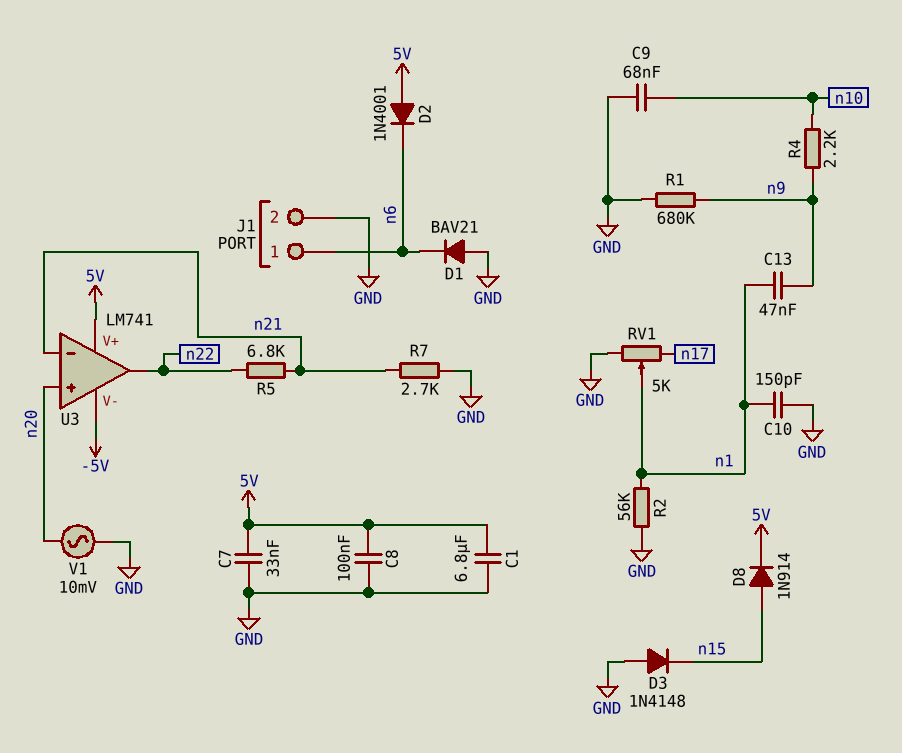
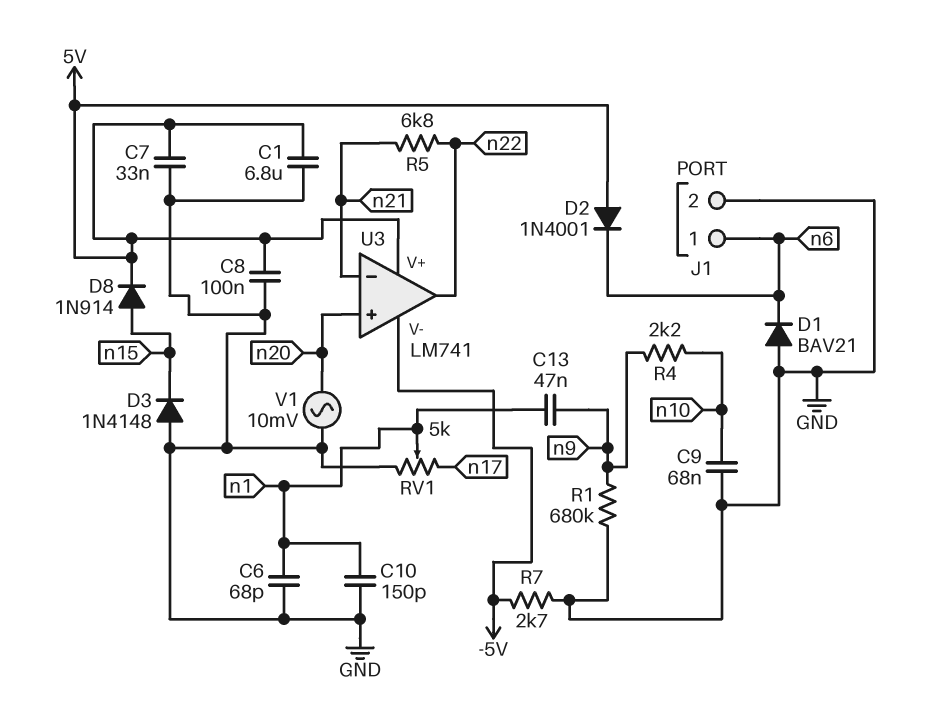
C6: none -> 68pF (GND, n1)
R2: 56k (GND, n1) -> none
R7: 2.7k (GND, n21) -> 2.7k (-5V, GND)

